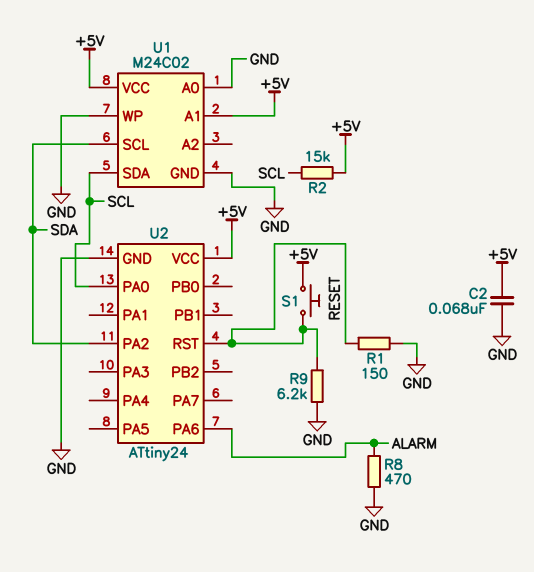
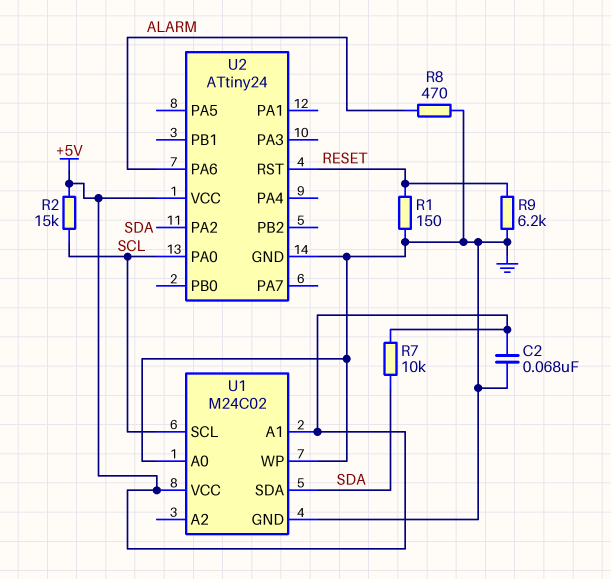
R7: none -> 10k (+5V, SDA)
S1: button (+5V, RESET) -> none
U1 pin SCL: SDA -> SCL
U1 pin SDA: SCL -> SDA

